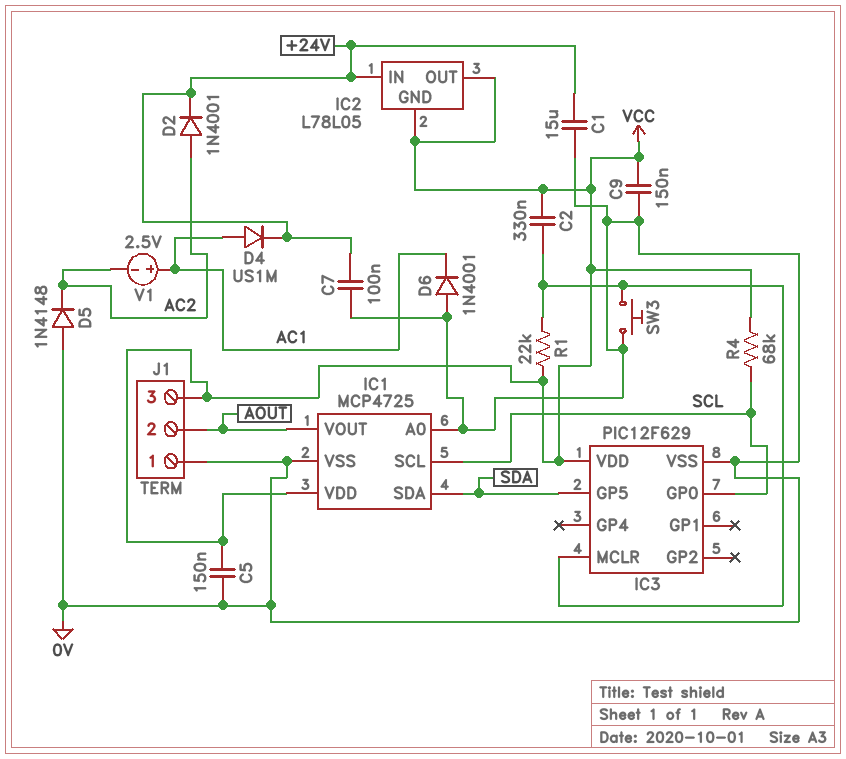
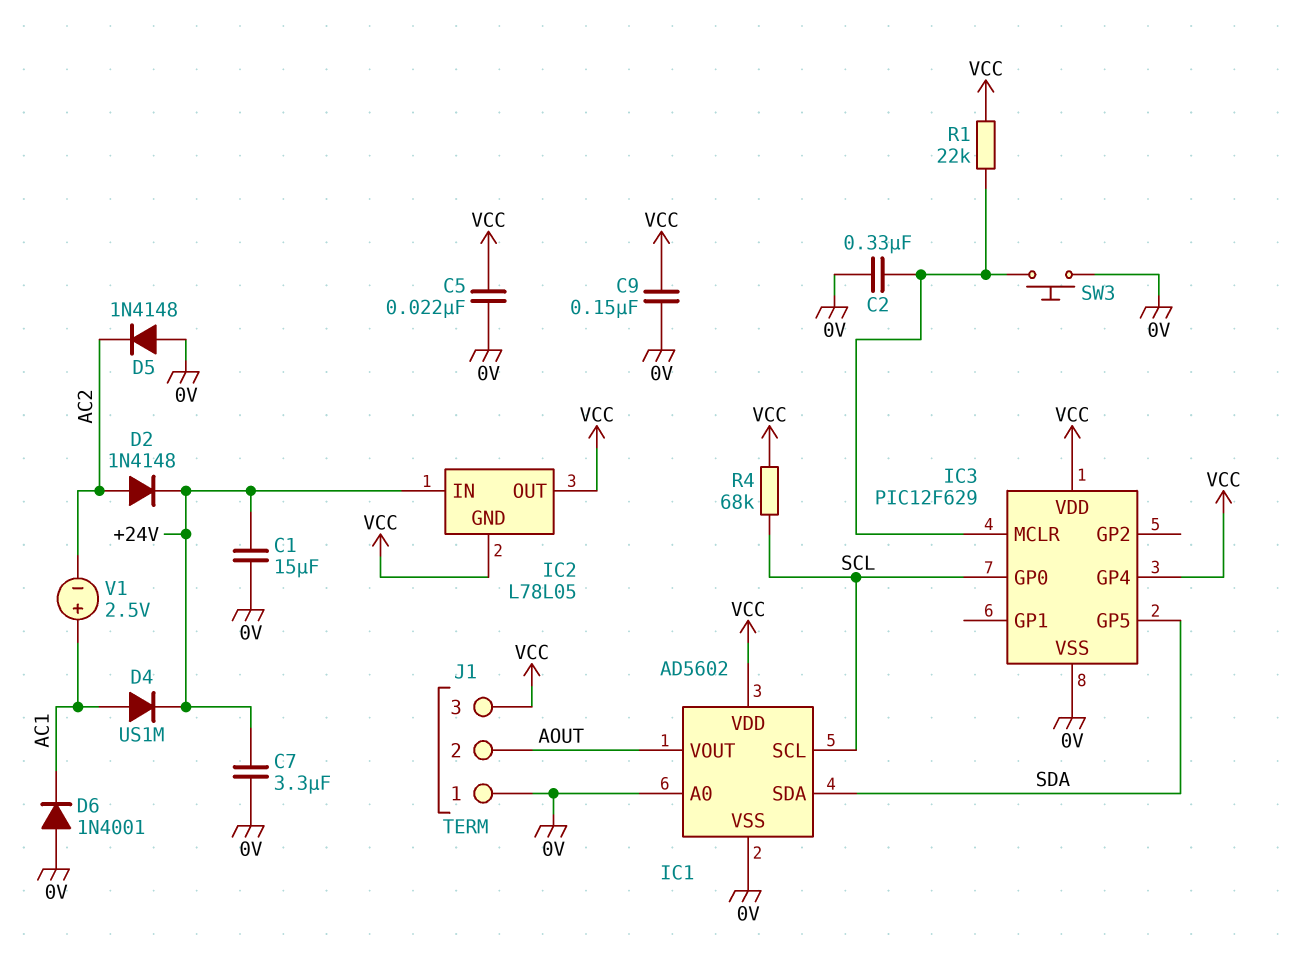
C2: 330nF (IC3/MCLR, VCC) -> 330nF (0V, IC3/MCLR)
C5: 150nF (0V, VCC) -> 22nF (0V, VCC)
C7: 100nF (+24V, 0V) -> 3.3uF (+24V, 0V)
D2: diode 1N4001 (A AC2, K +24V) -> diode 1N4148 (A AC2, K +24V)
IC1: MCP4725 -> AD5602
IC3 pin GP4: none -> VCC

